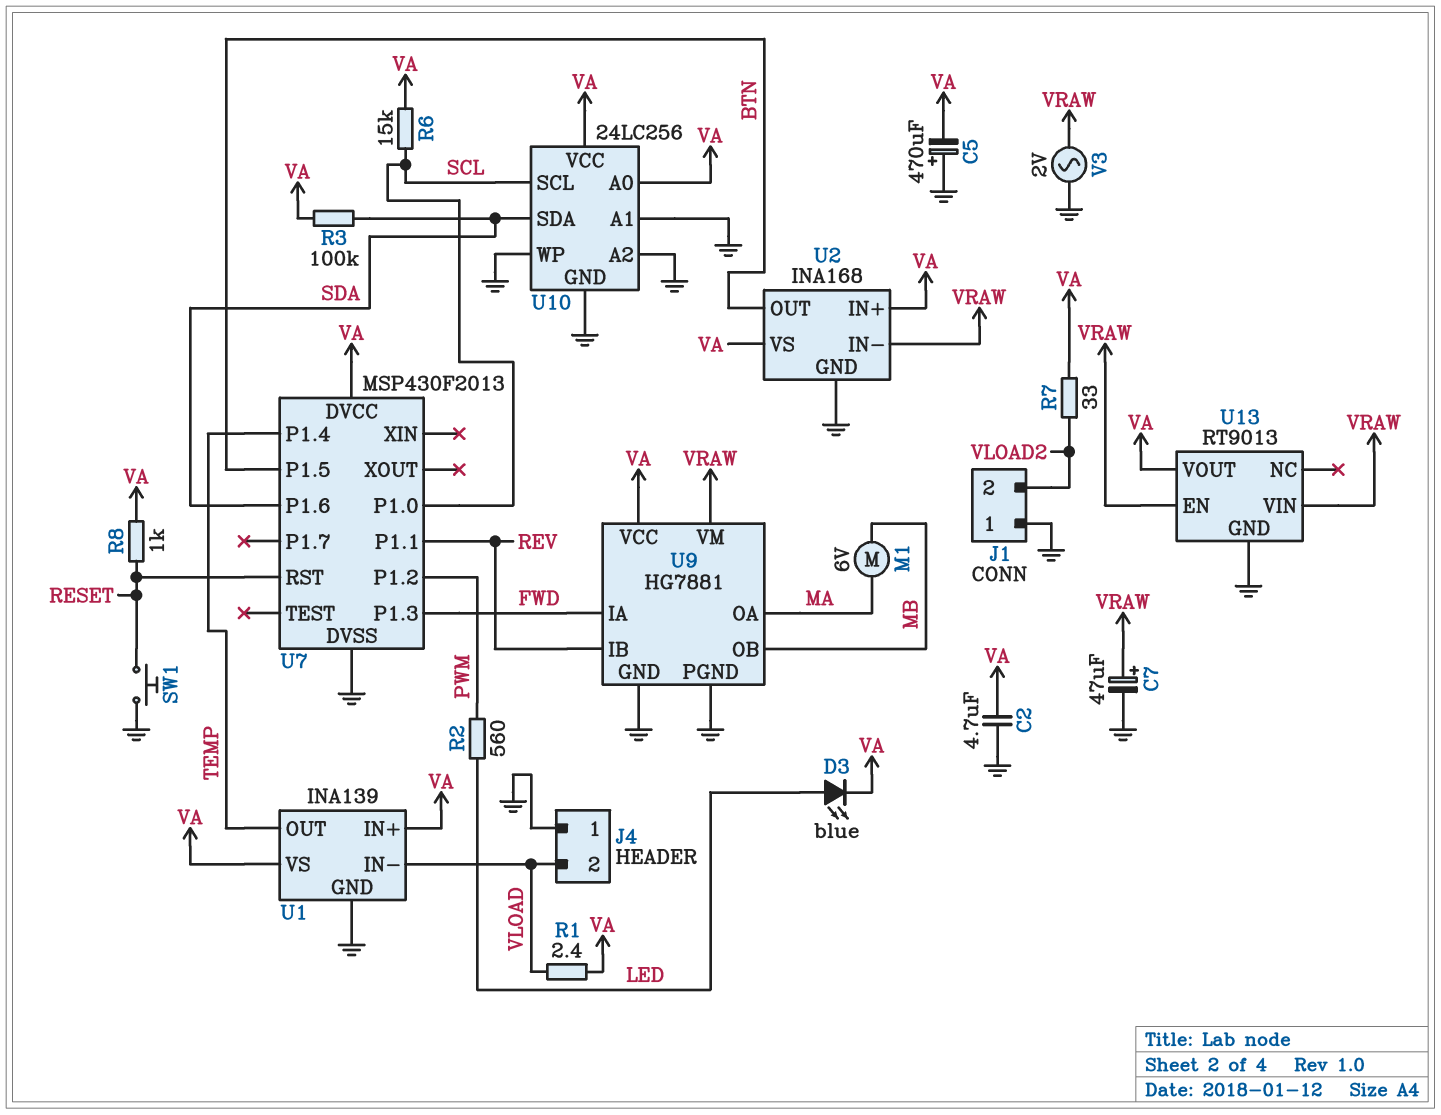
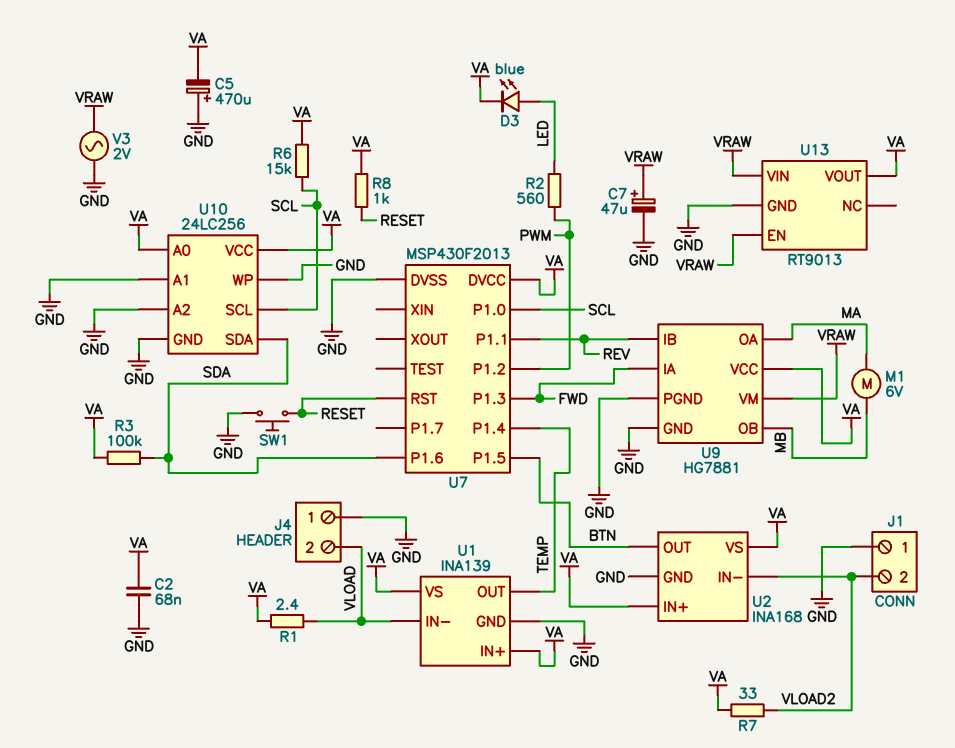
C2: 4.7uF (GND, VA) -> 68nF (GND, VA)
U2 pin IN-: VRAW -> VLOAD2

